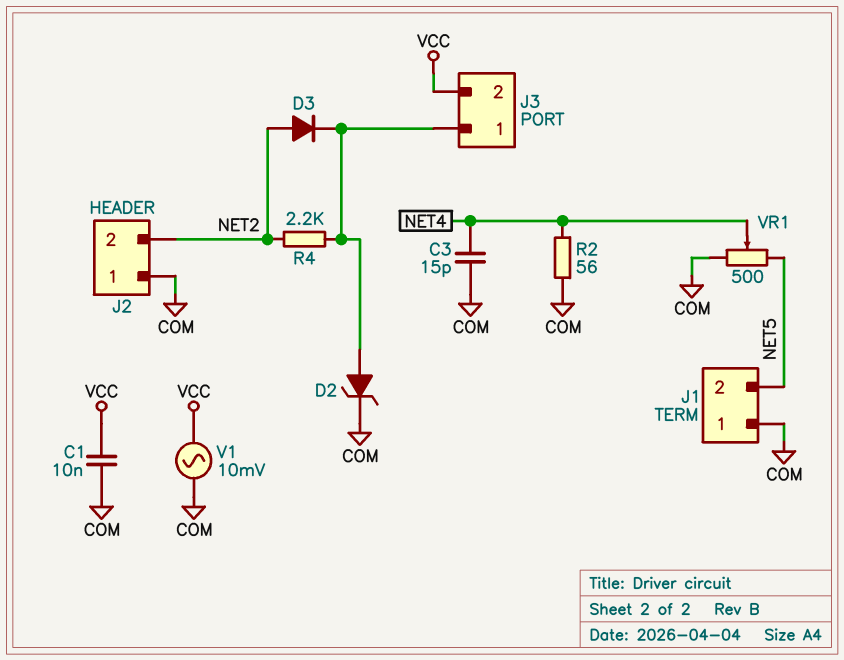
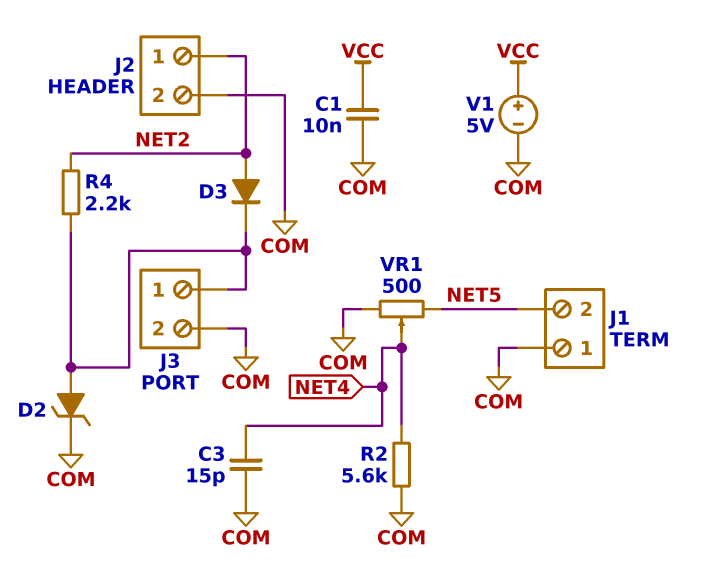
J2 pin 1: COM -> NET2
J2 pin 2: NET2 -> COM
J3 pin 2: VCC -> COM
R2: 56 (COM, NET4) -> 5.6k (COM, NET4)
V1: AC 10mV (COM, VCC) -> 5V (plus VCC, minus COM)

